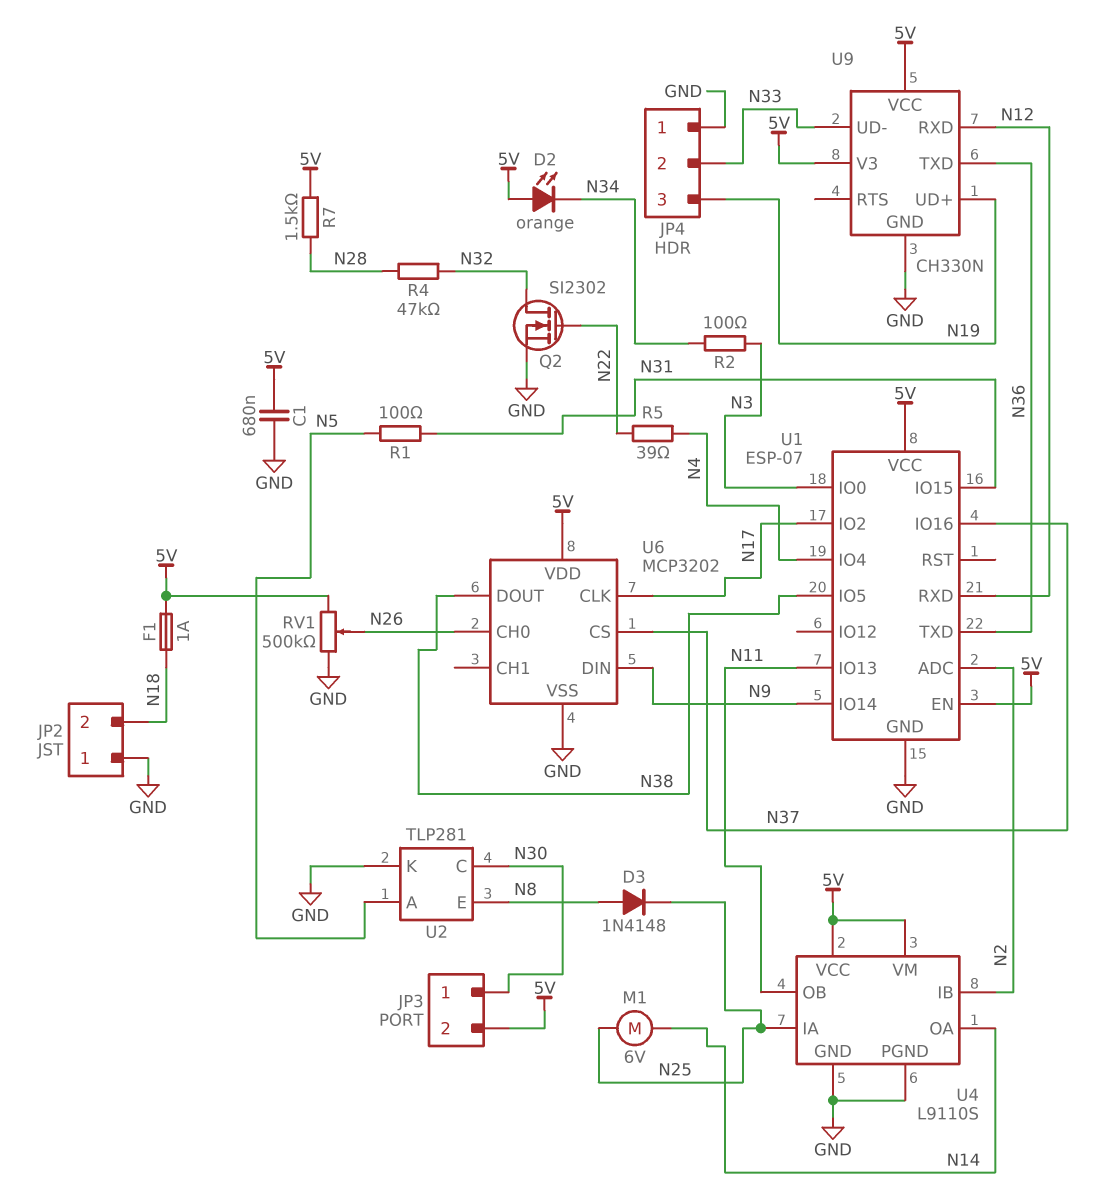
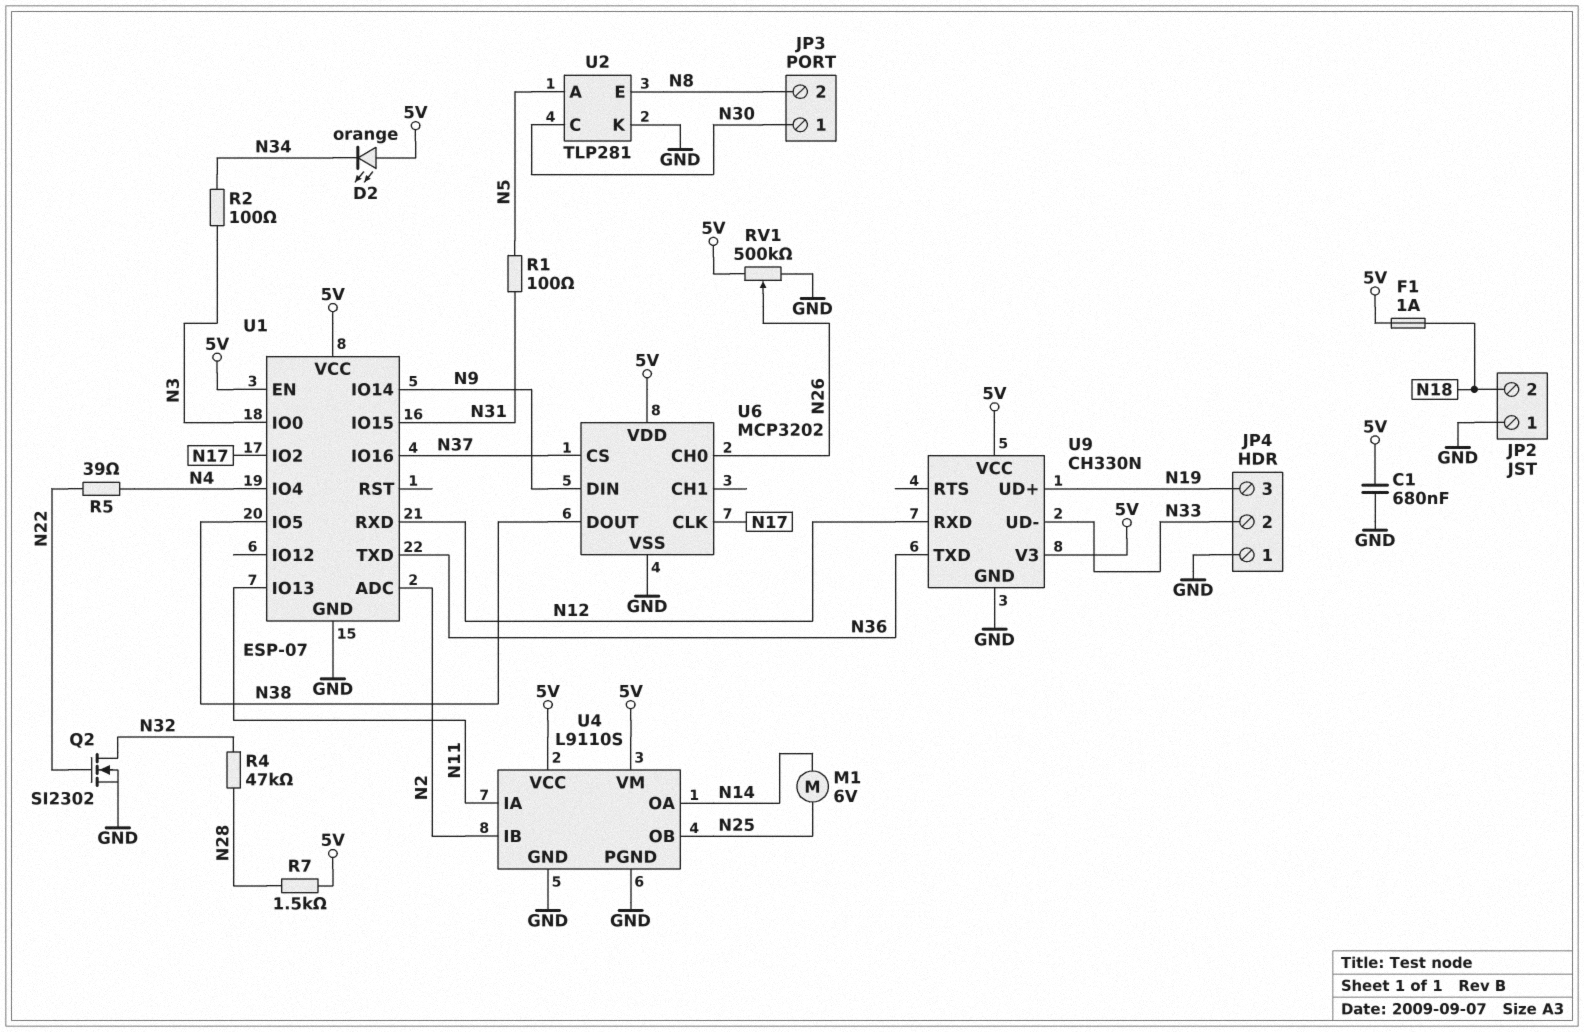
D3: diode 1N4148 (A N8, K N25) -> none
JP3 pin 2: 5V -> N8
U4 pin IA: N25 -> N11
U4 pin OB: N11 -> N25

